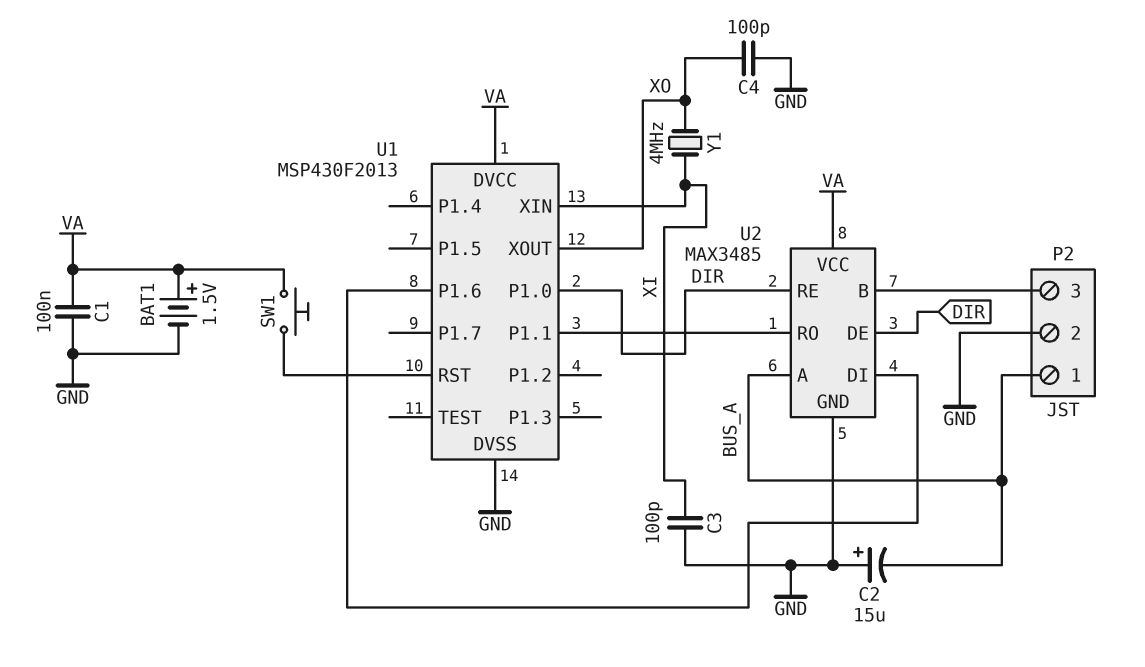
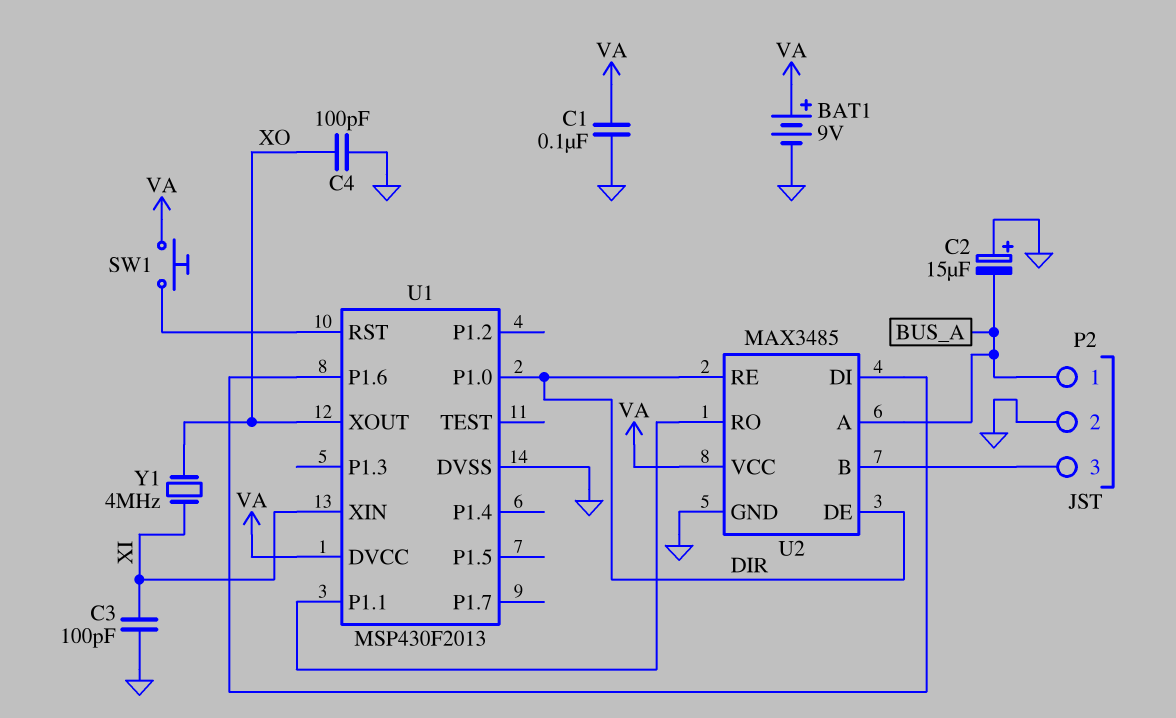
BAT1: 1.5V (plus VA, minus GND) -> 9V (plus VA, minus GND)

